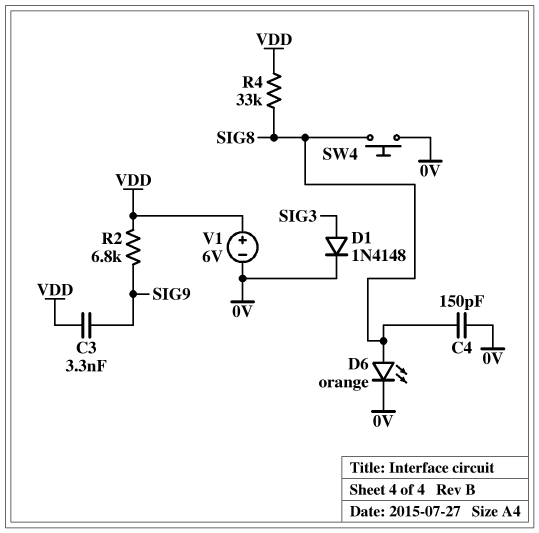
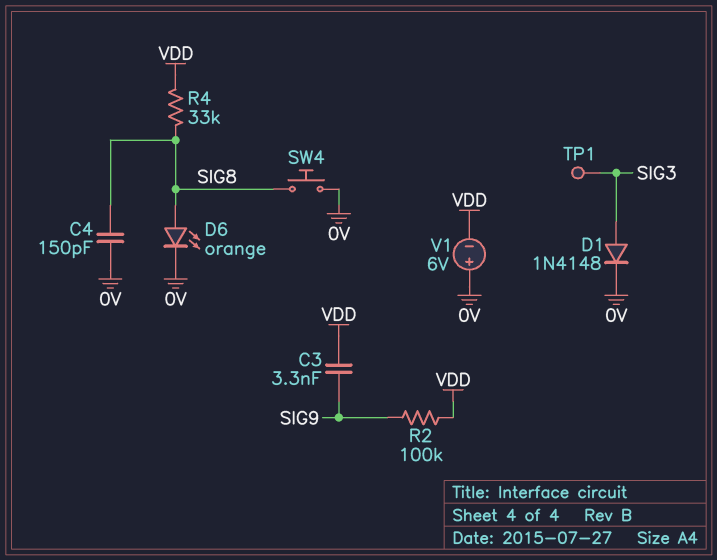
R2: 6.8k (SIG9, VDD) -> 100k (SIG9, VDD)
TP1: none -> test point (SIG3)
V1: 6V (plus VDD, minus 0V) -> 6V (plus 0V, minus VDD)

